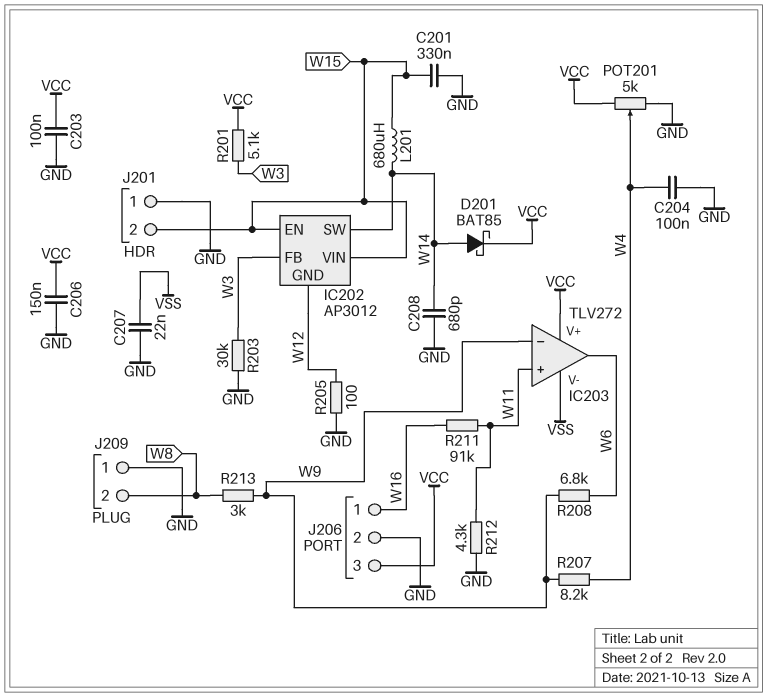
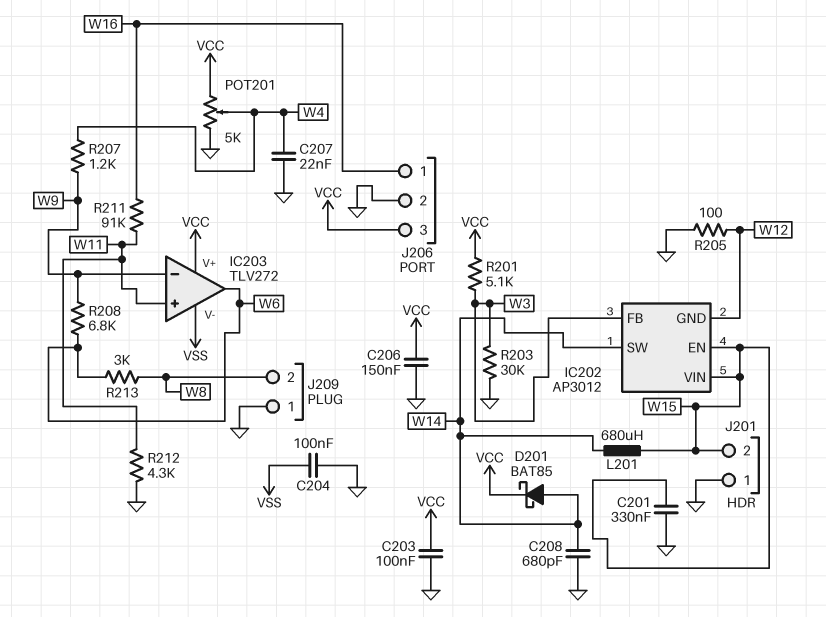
C204: 100nF (GND, W4) -> 100nF (GND, VSS)
C207: 22nF (GND, VSS) -> 22nF (GND, W4)
R207: 8.2k (W4, W9) -> 1.2k (W4, W9)
R213: 3k (W8, W9) -> 3k (W6, W8)

